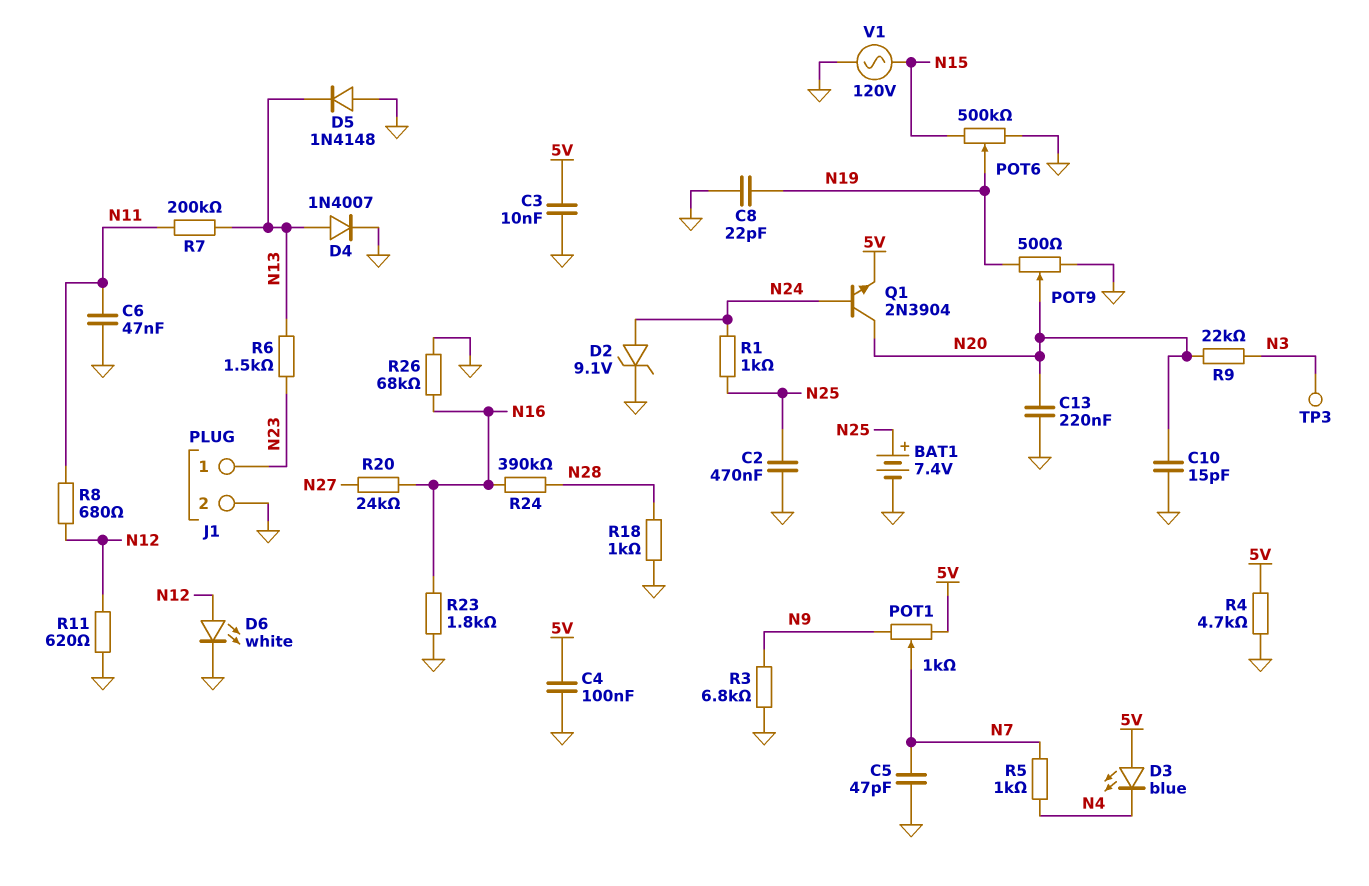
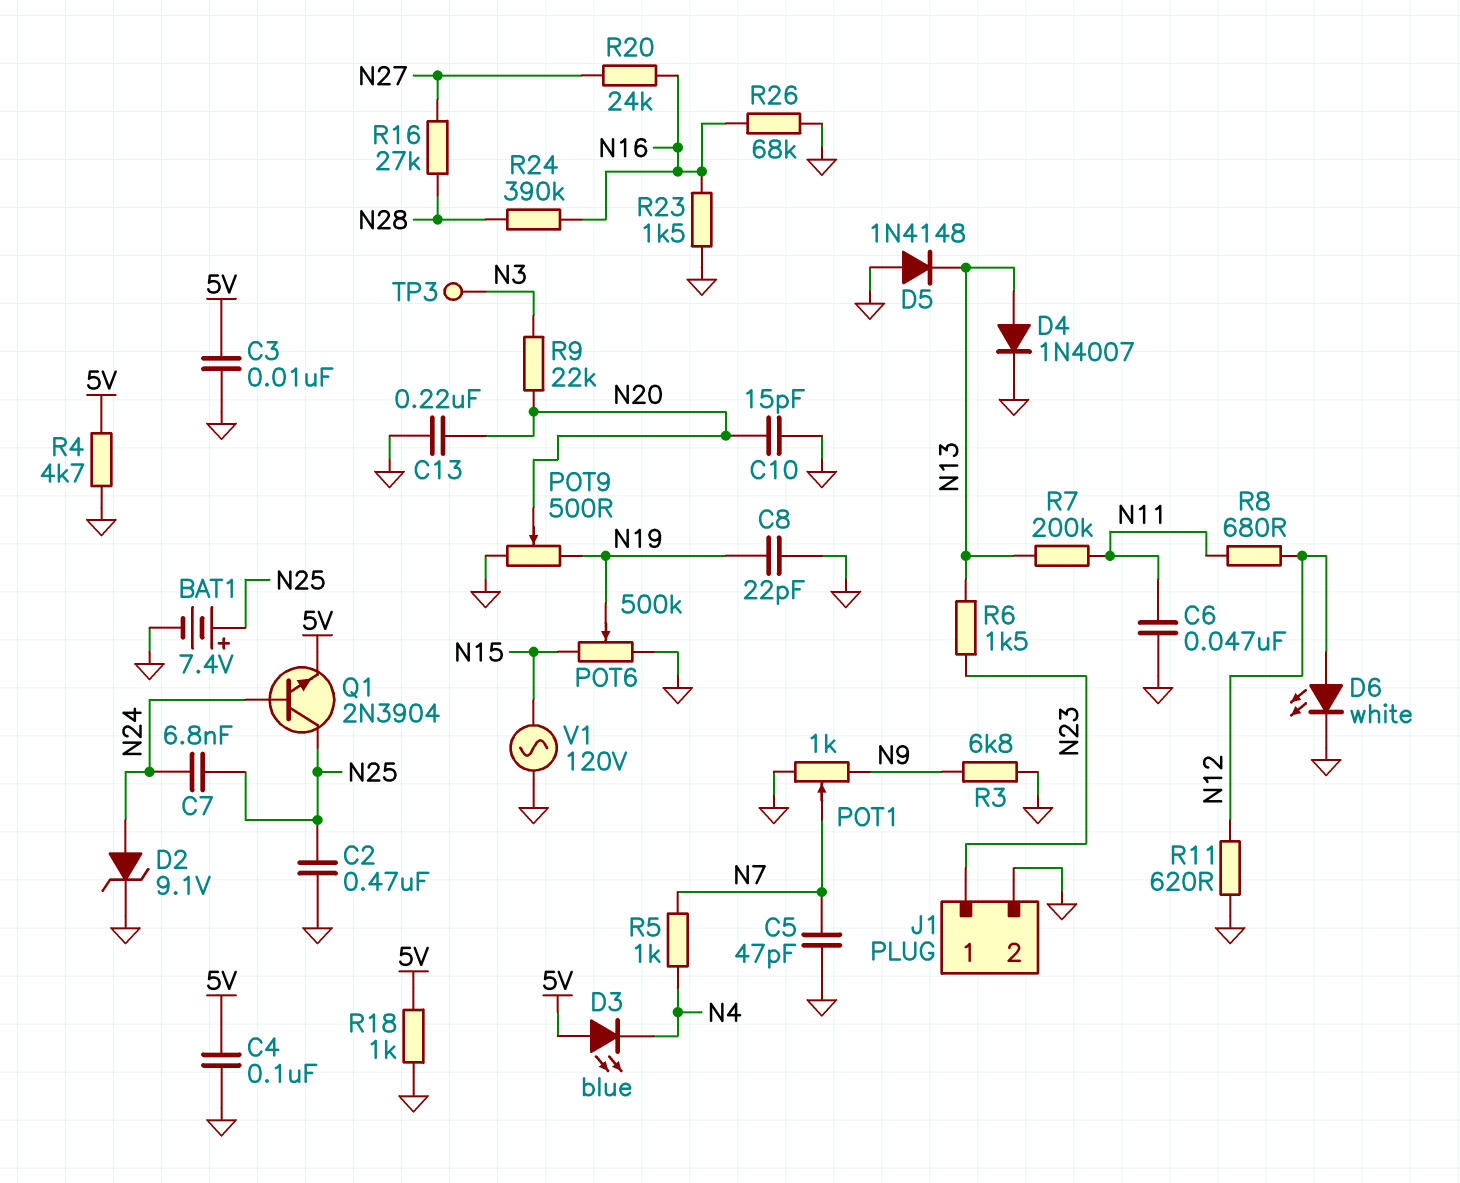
C7: none -> 6.8nF (N24, N25)
POT1: 1k (5V, N9, wiper N7) -> 1k (GND, N9, wiper N7)
Q1: NPN 2N3904 (B N24, C N20, E 5V) -> NPN 2N3904 (B N24, C N25, E 5V)
R1: 1k (N24, N25) -> none
R16: none -> 27k (N27, N28)
R18: 1k (GND, N28) -> 1k (5V, GND)
R23: 1.8k (GND, N16) -> 1.5k (GND, N16)

